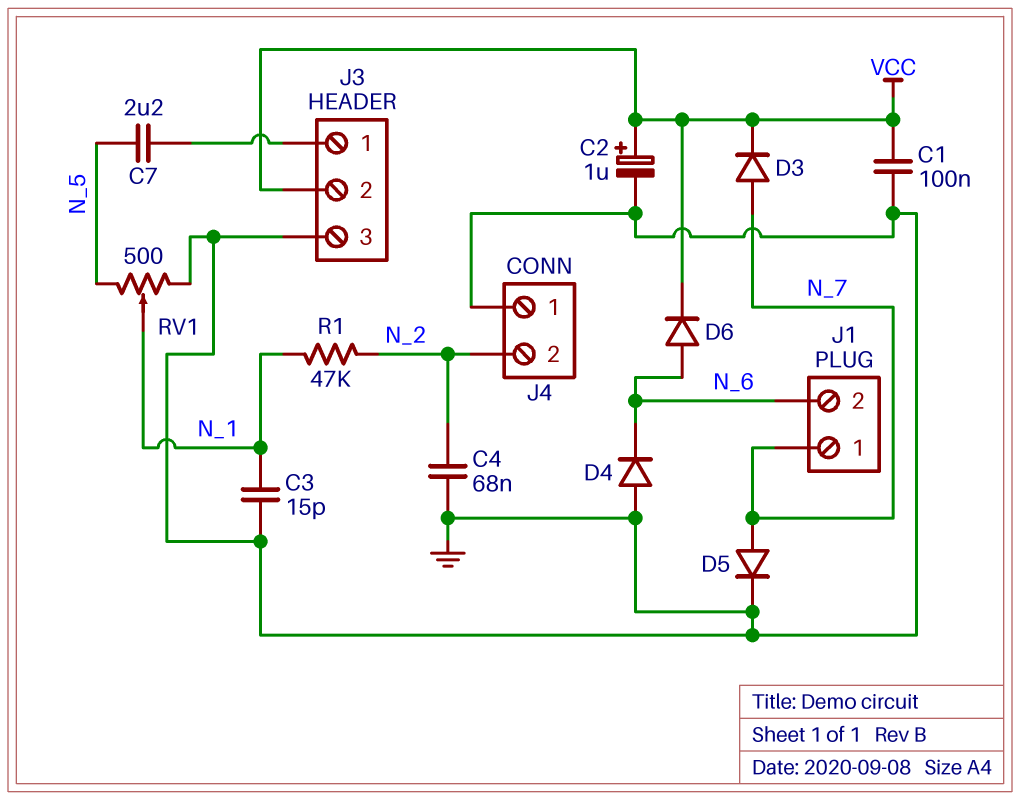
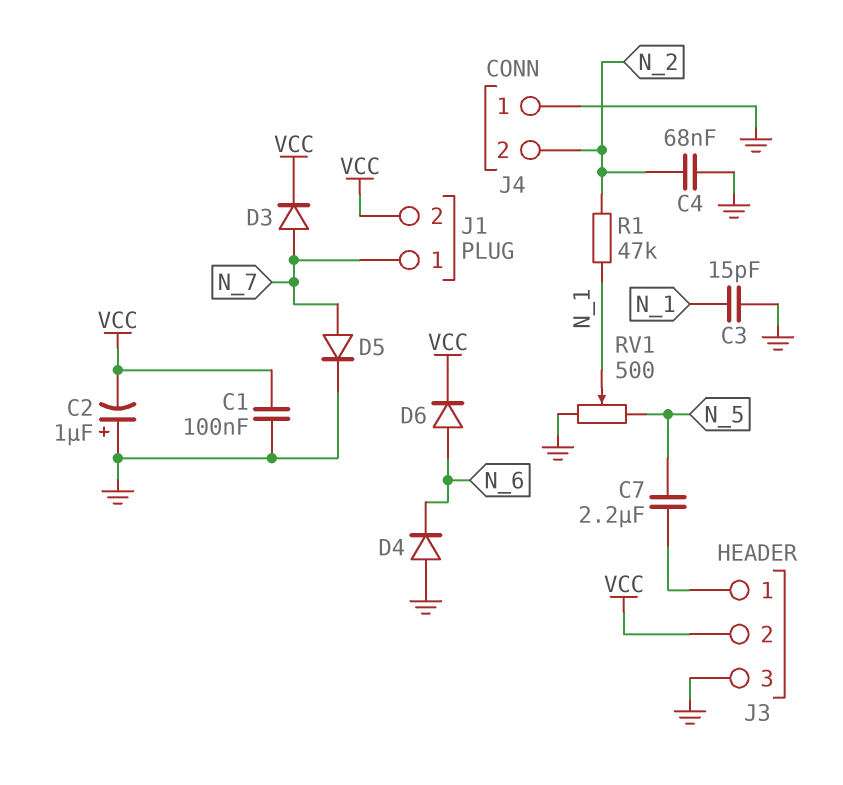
C2: 1uF (plus VCC, minus GND) -> 1uF (plus GND, minus VCC)
J1 pin 2: N_6 -> VCC

